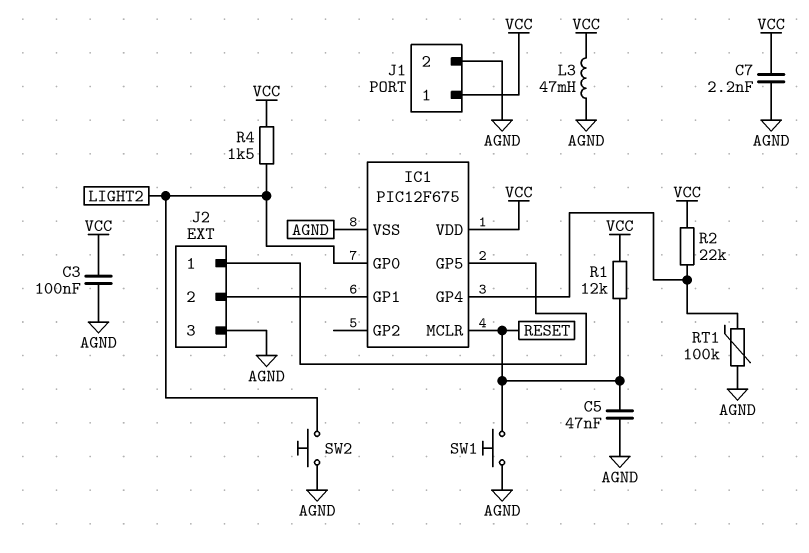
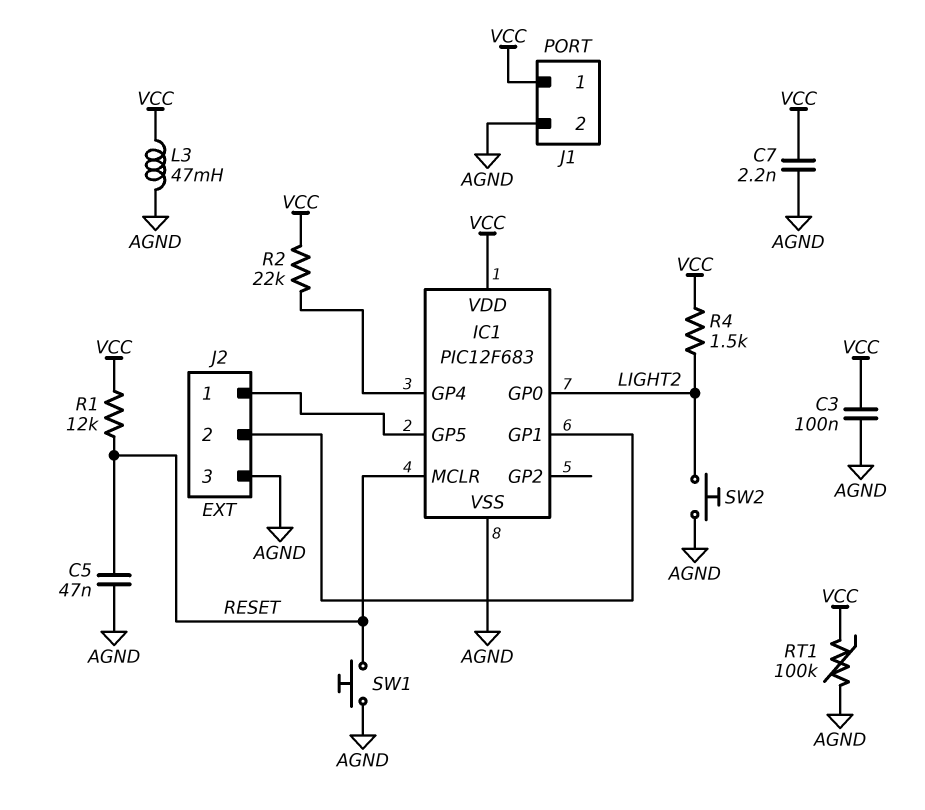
IC1: PIC12F675 -> PIC12F683
RT1: 100k (AGND, IC1/GP4) -> 100k (AGND, VCC)

